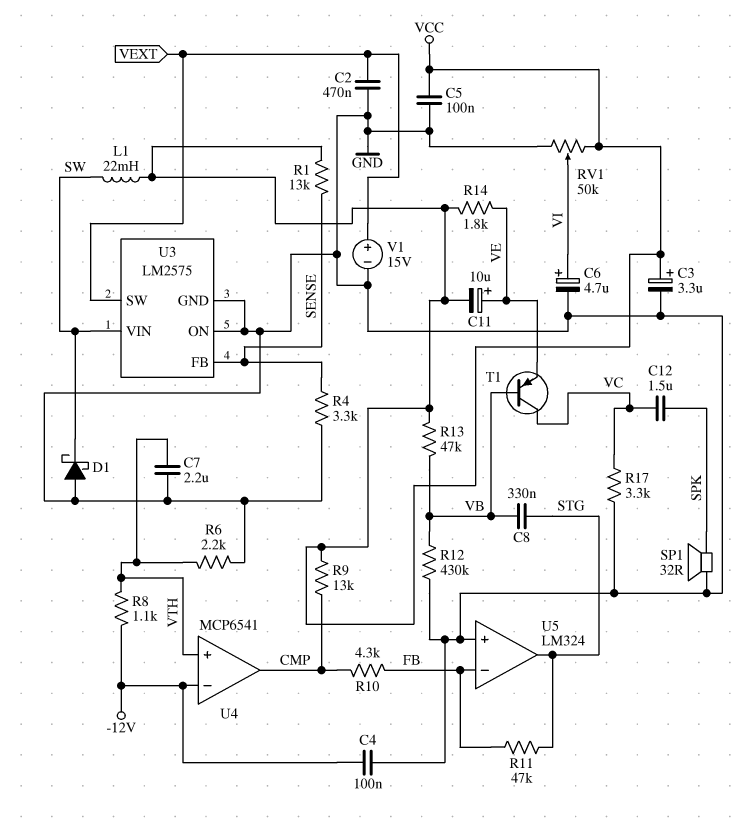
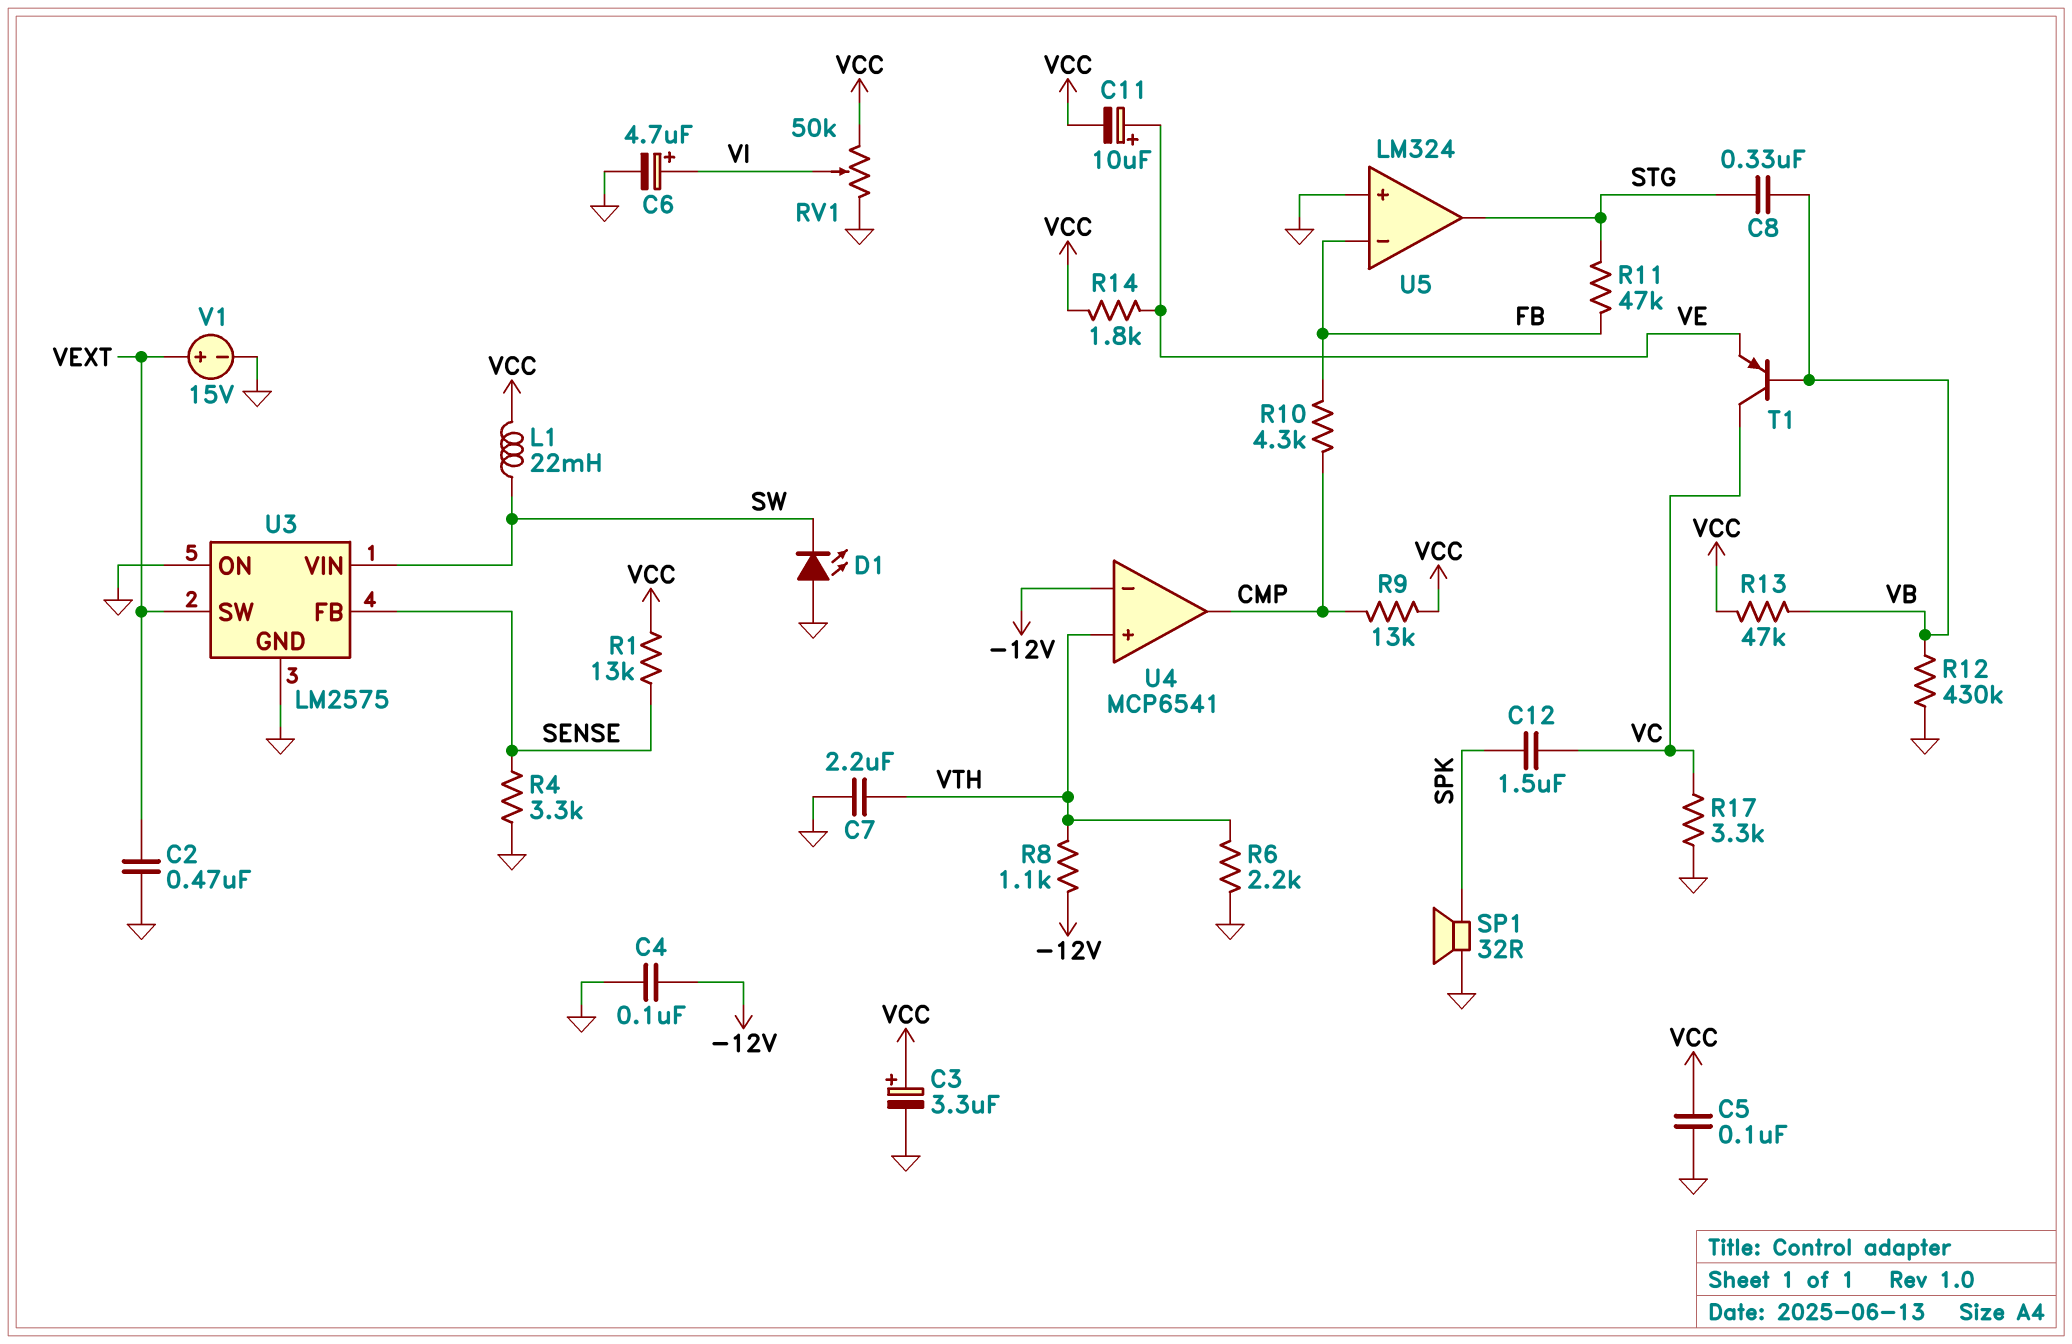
D1: schottky (A GND, K SW) -> LED (A GND, K SW)

